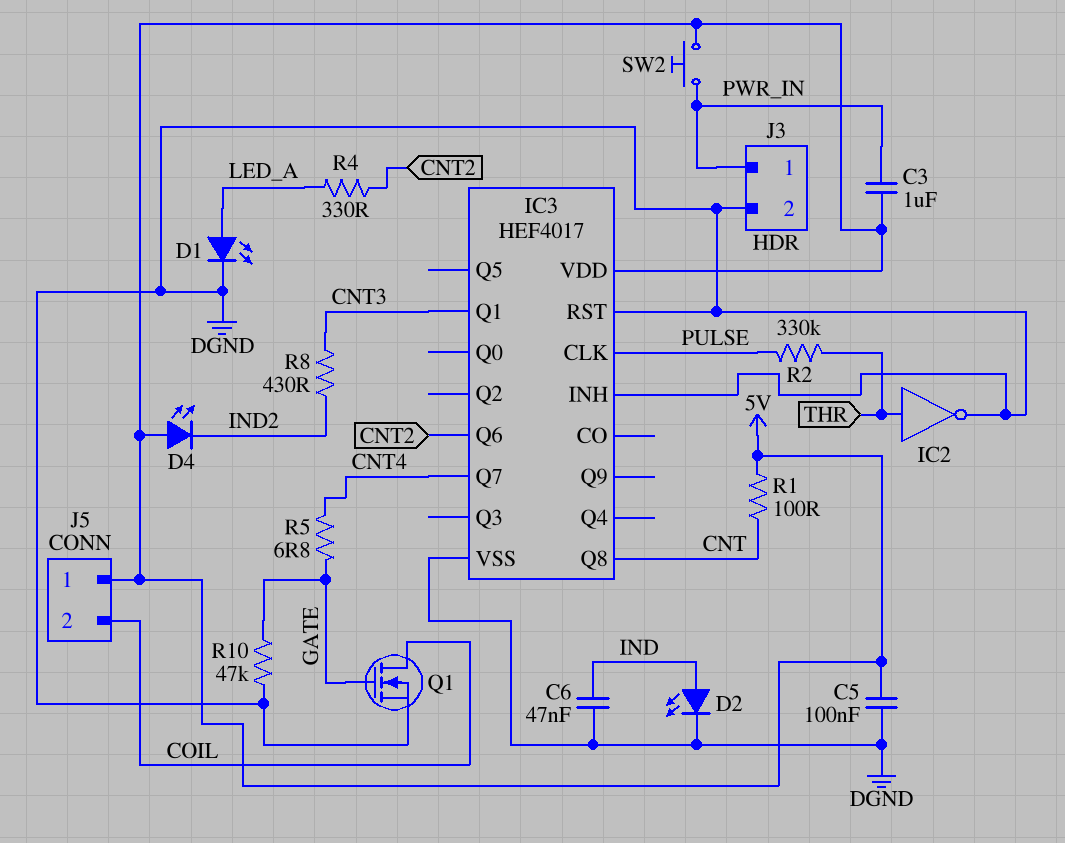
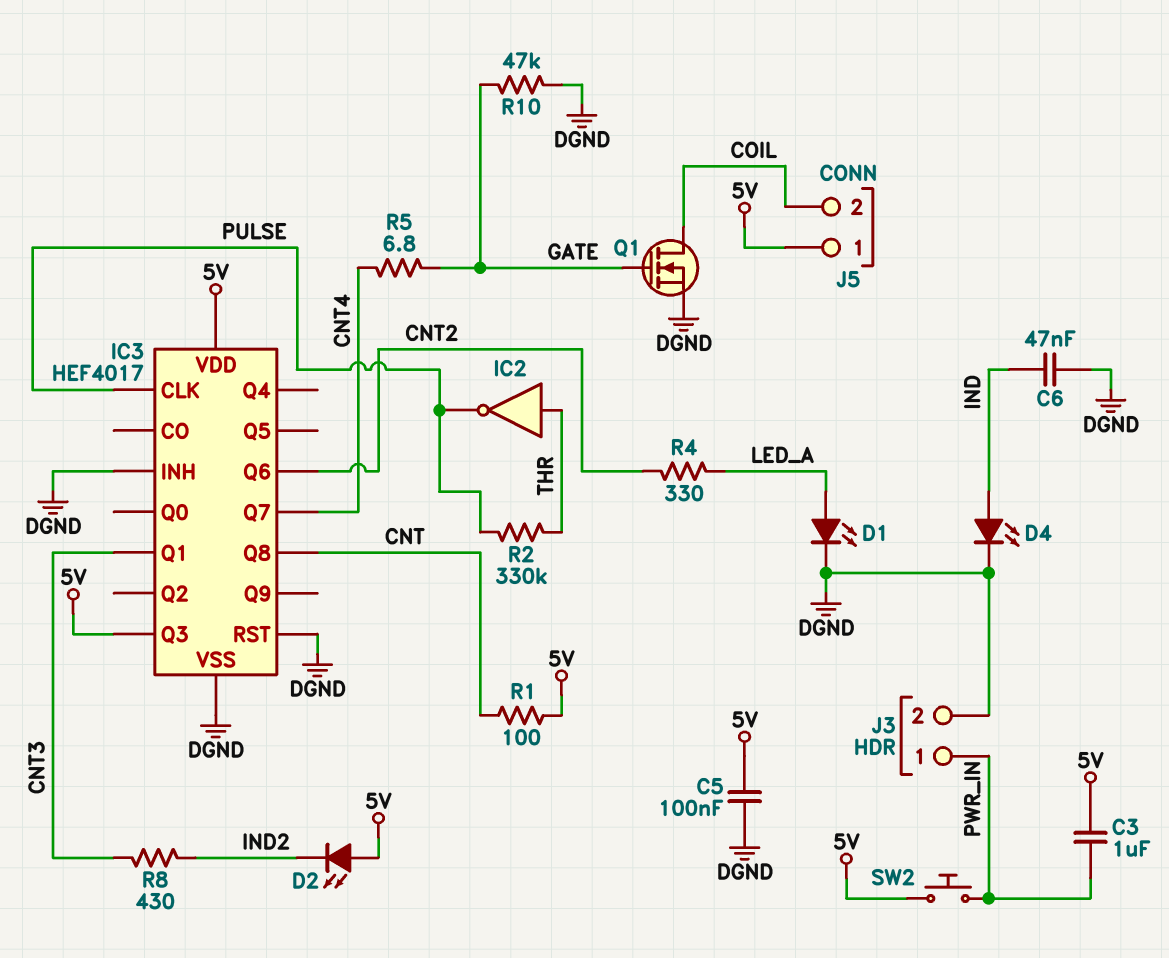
D2: LED (A IND, K DGND) -> LED (A 5V, K IND2)
D4: LED (A 5V, K IND2) -> LED (A IND, K DGND)
IC2: NOT (in THR, out DGND) -> NOT (in THR, out PULSE)
IC3 pin Q3: none -> 5V

